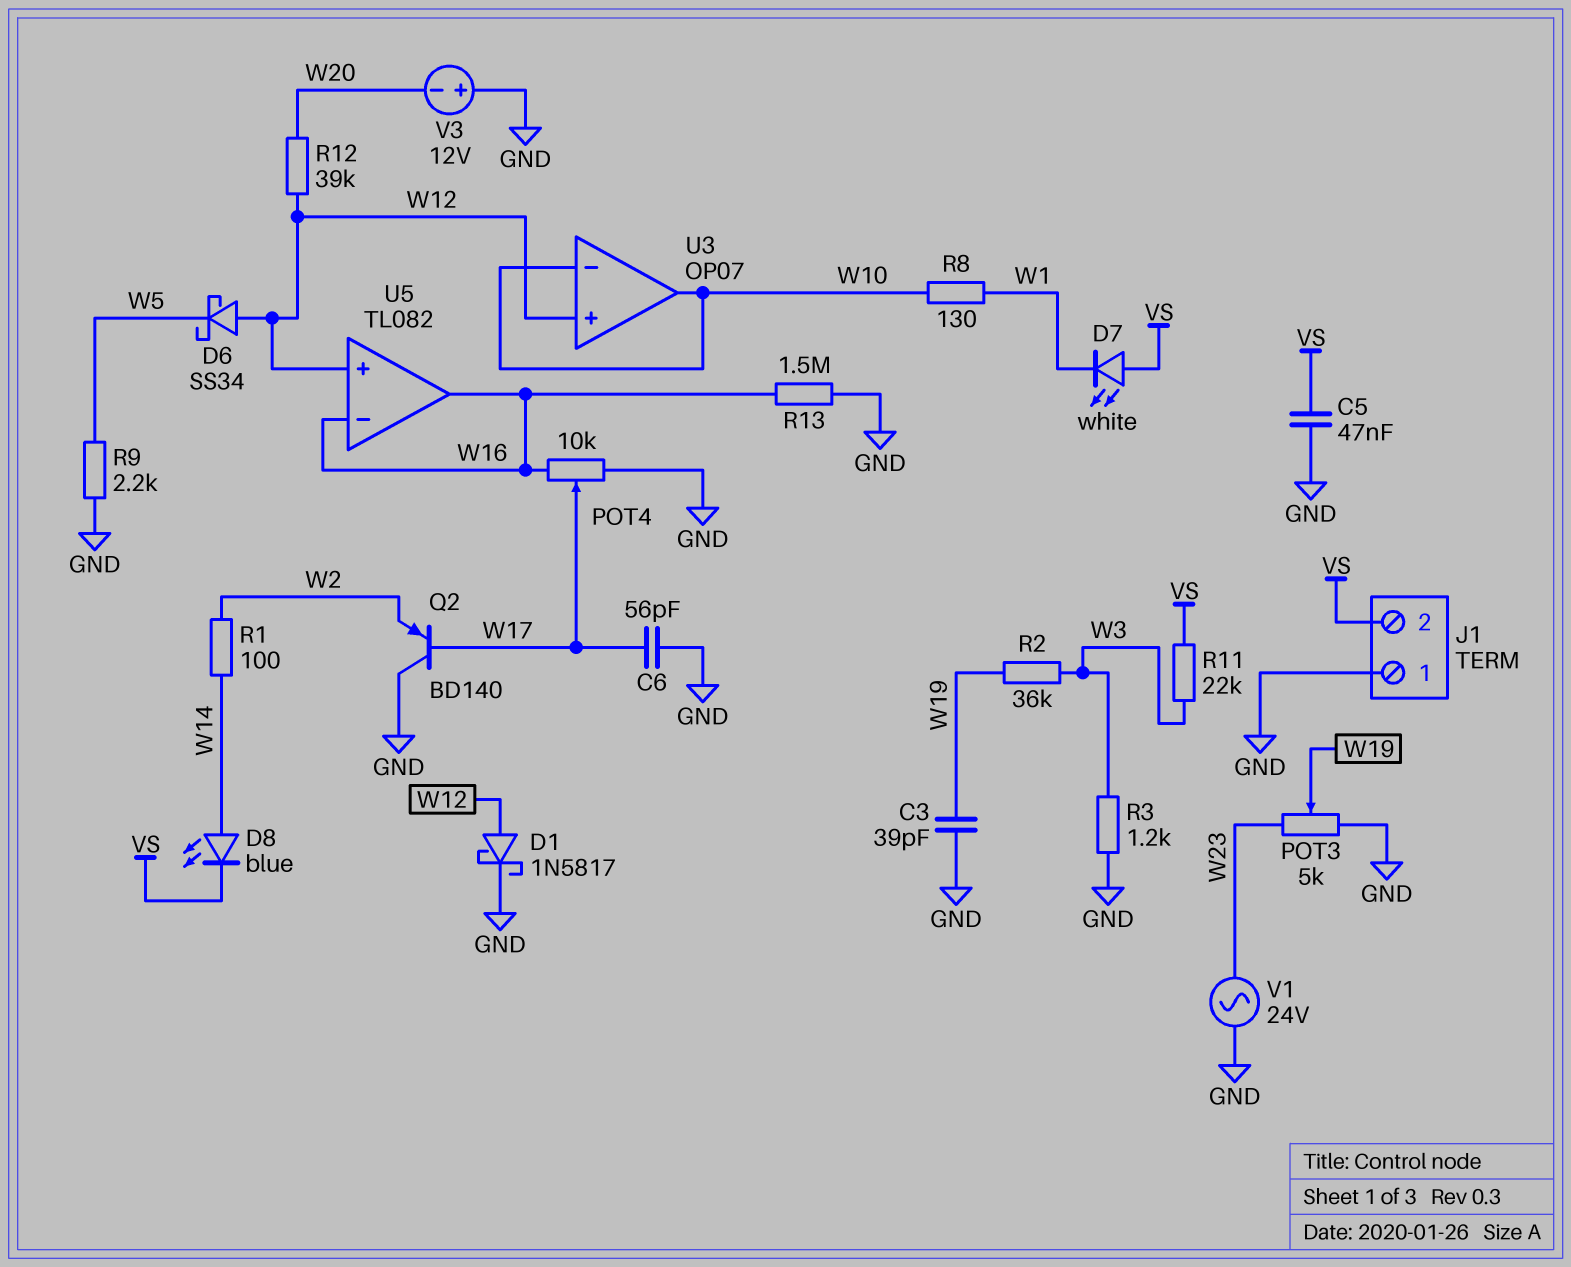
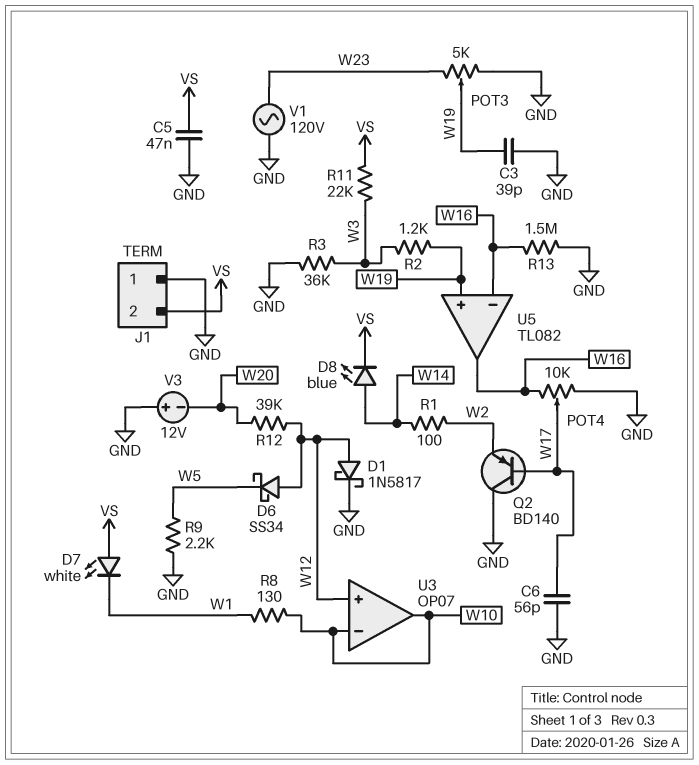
R2: 36k (W3, W19) -> 1.2k (W3, W19)
R3: 1.2k (GND, W3) -> 36k (GND, W3)
U5 pin in+: W12 -> W19
V1: AC 24V (GND, W23) -> AC 120V (GND, W23)

